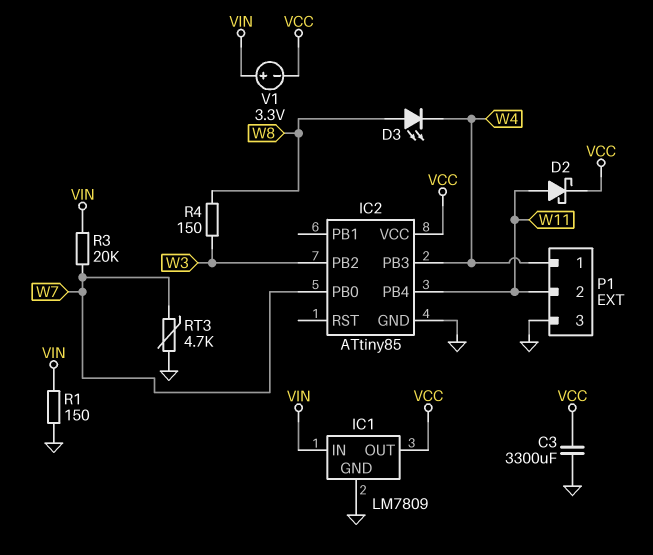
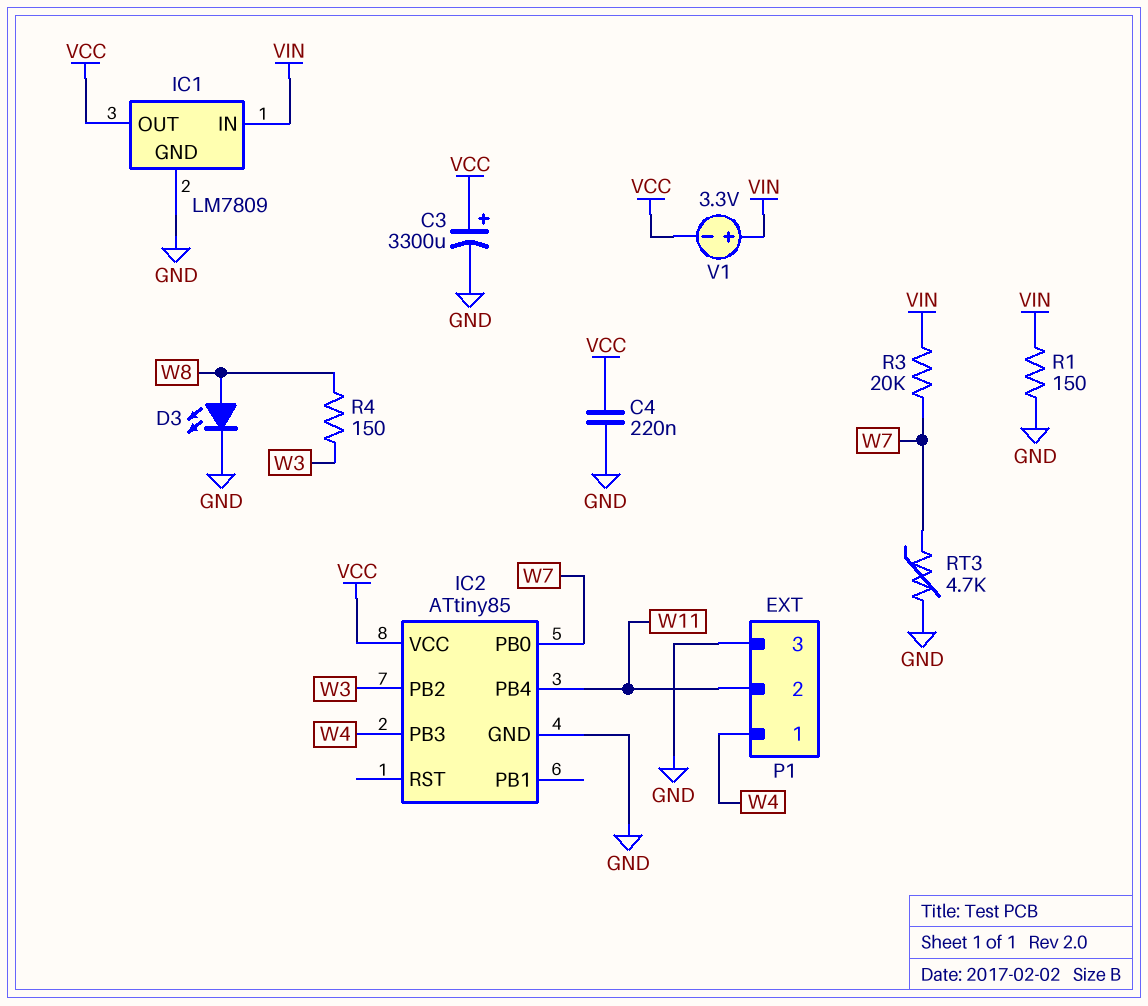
C3: 3300uF (GND, VCC) -> 3300uF (plus VCC, minus GND)
C4: none -> 220nF (GND, VCC)
D2: schottky (A W11, K VCC) -> none
D3: LED (A W8, K W4) -> LED (A W8, K GND)

